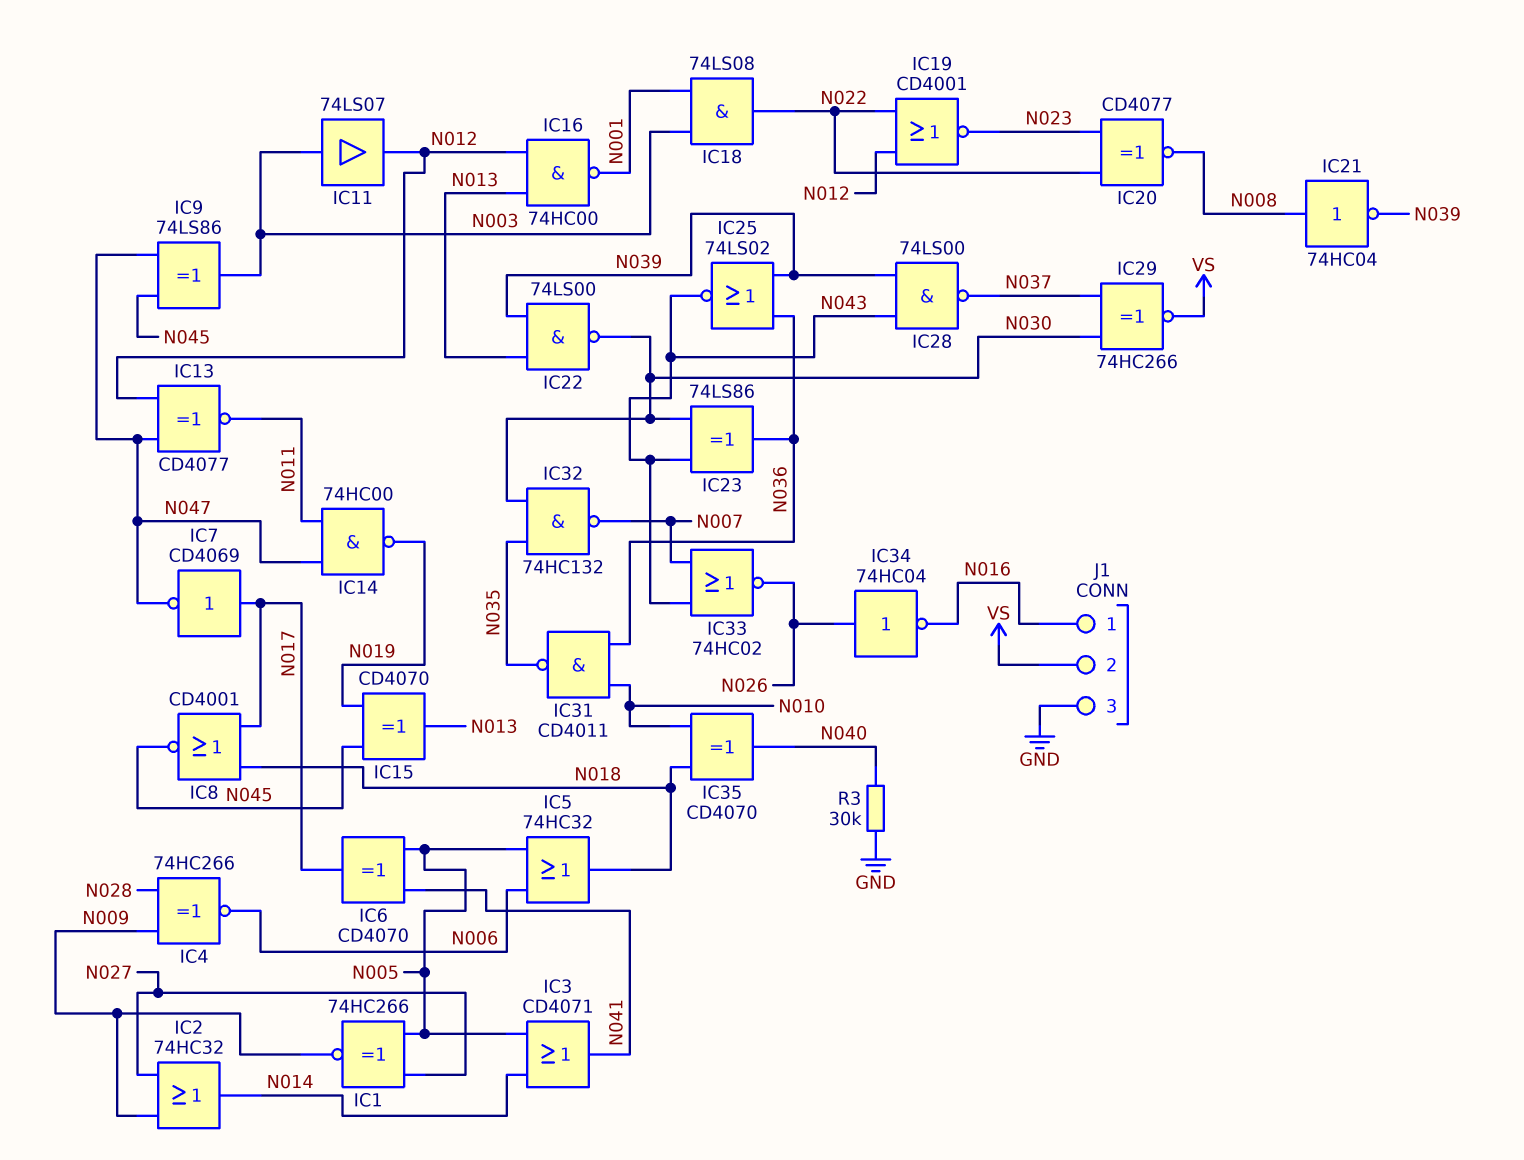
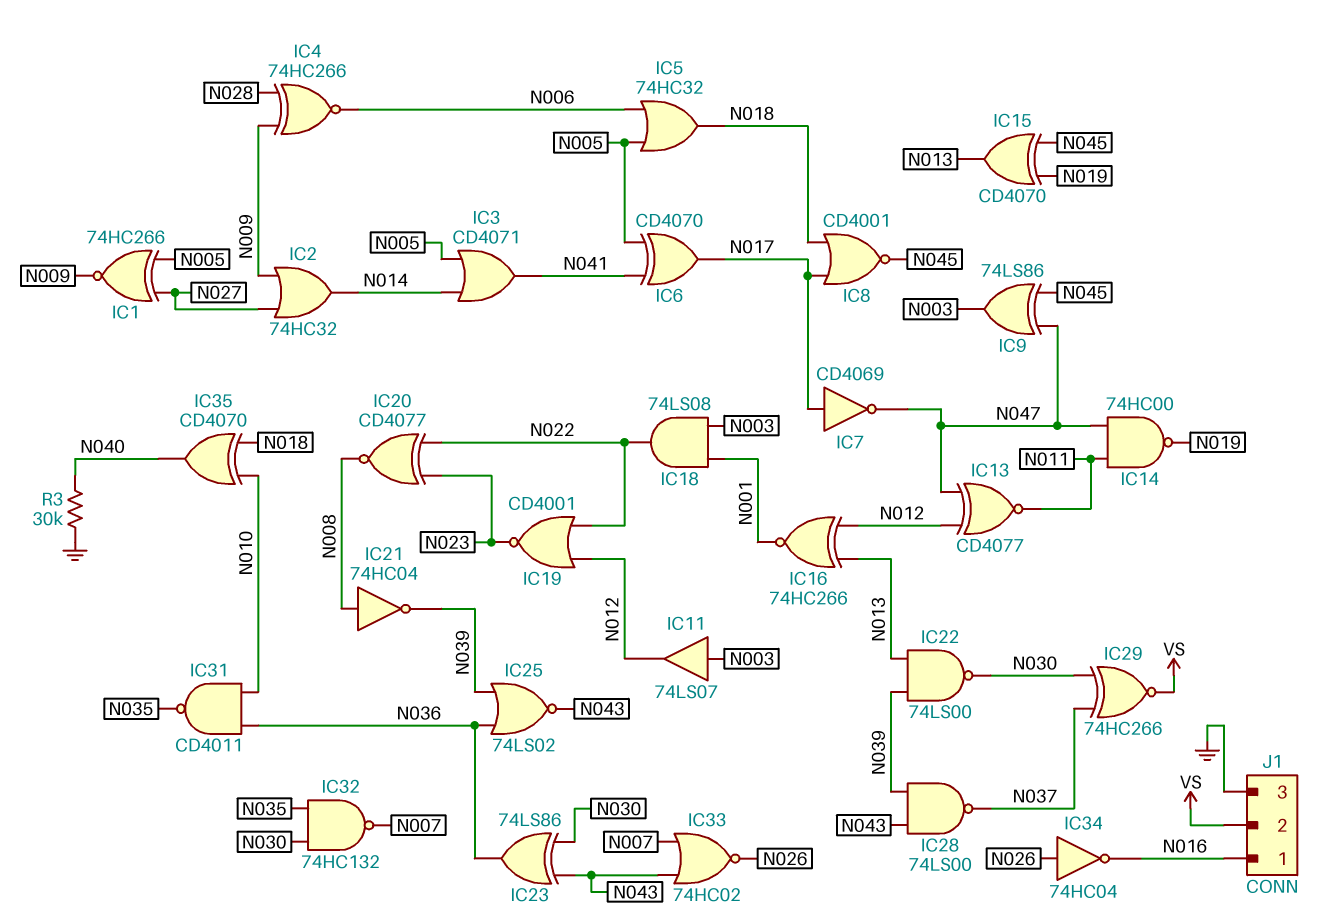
IC16: NAND 74HC00 (in N012, in N013, out N001) -> XNOR 74HC266 (in N012, in N013, out N001)

